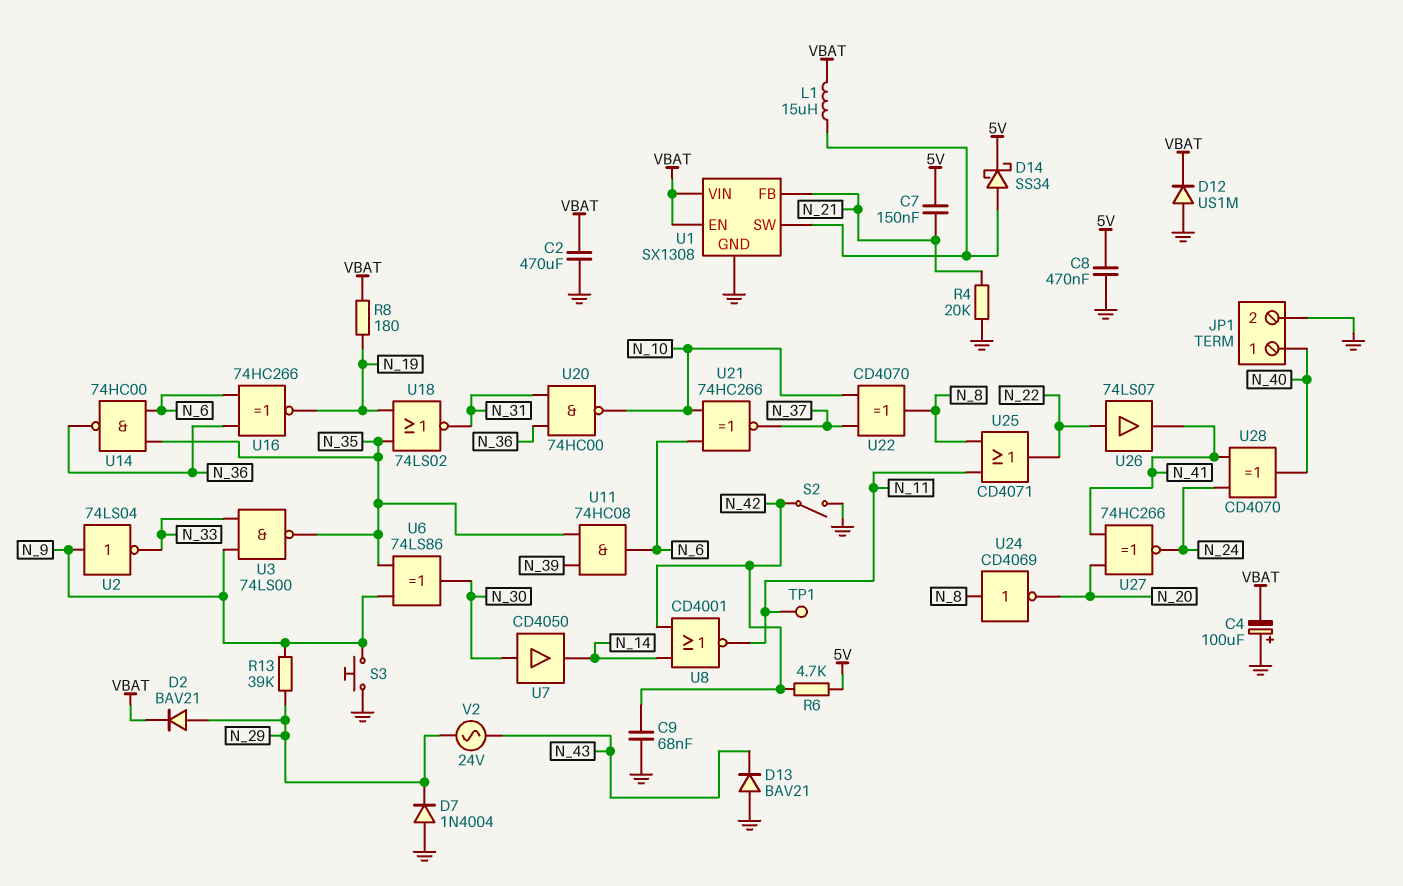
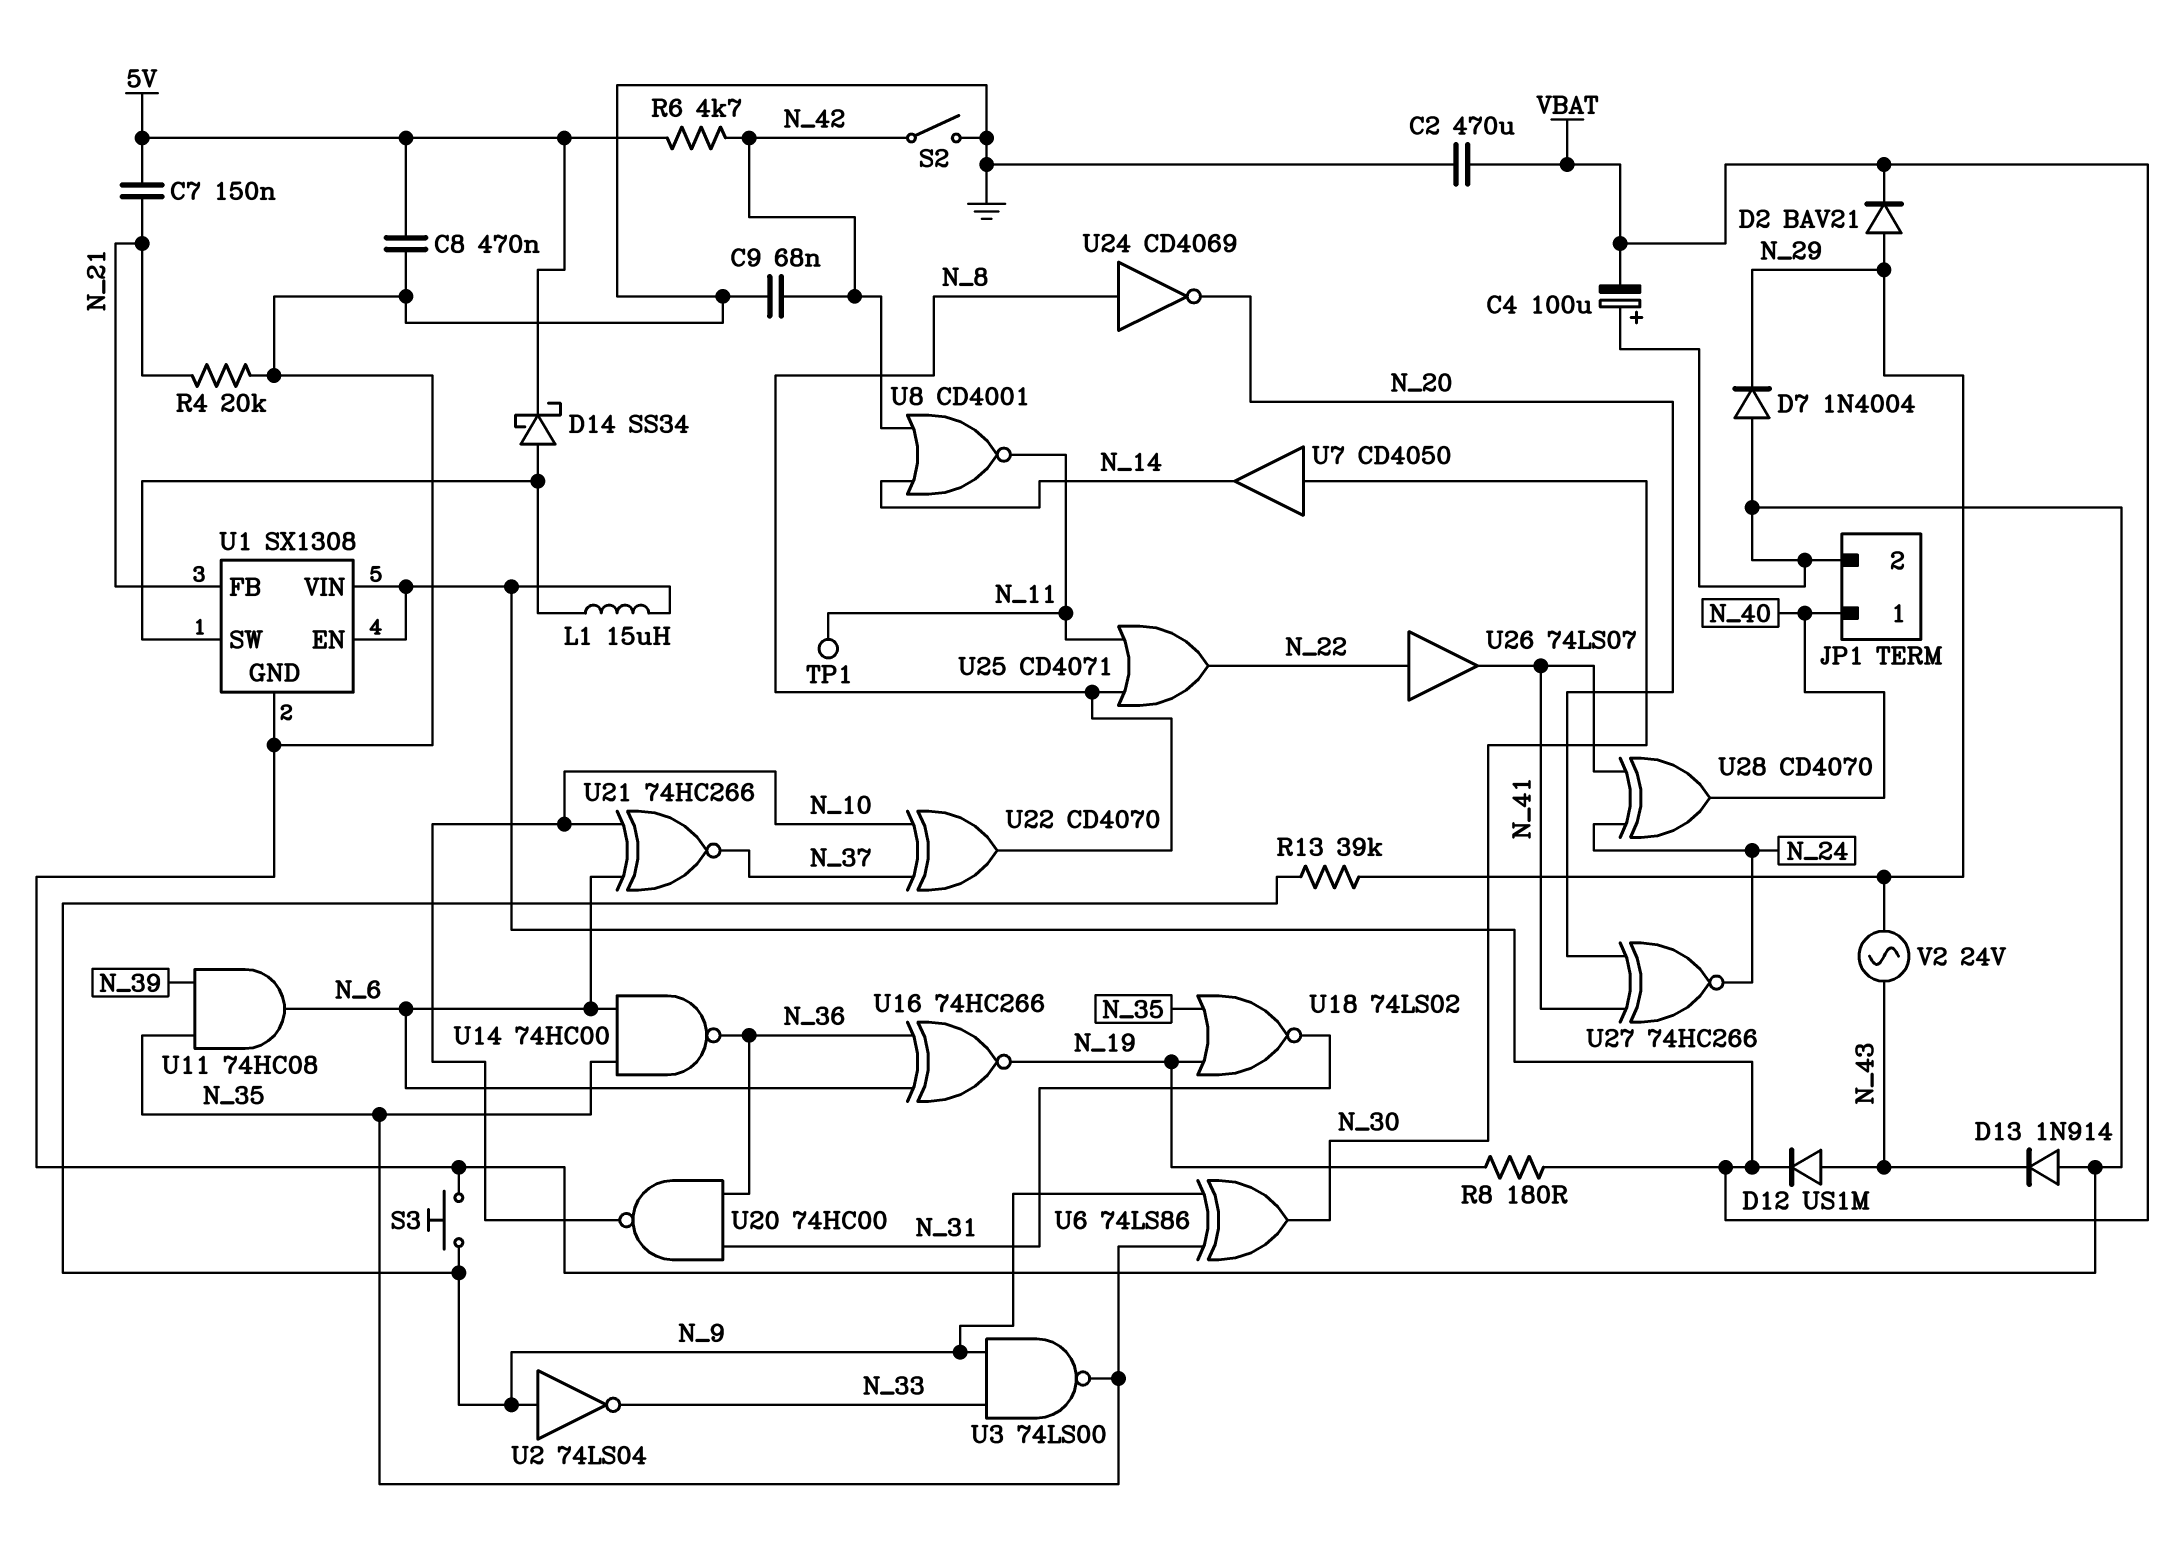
D12: diode US1M (A GND, K VBAT) -> diode US1M (A N_43, K VBAT)
D13: diode BAV21 (A GND, K N_43) -> diode 1N914 (A GND, K N_43)

